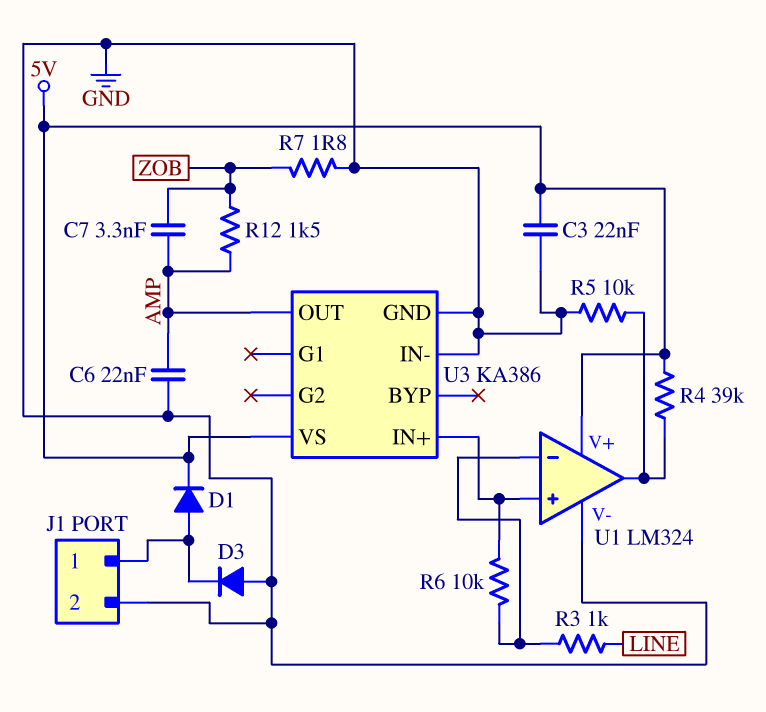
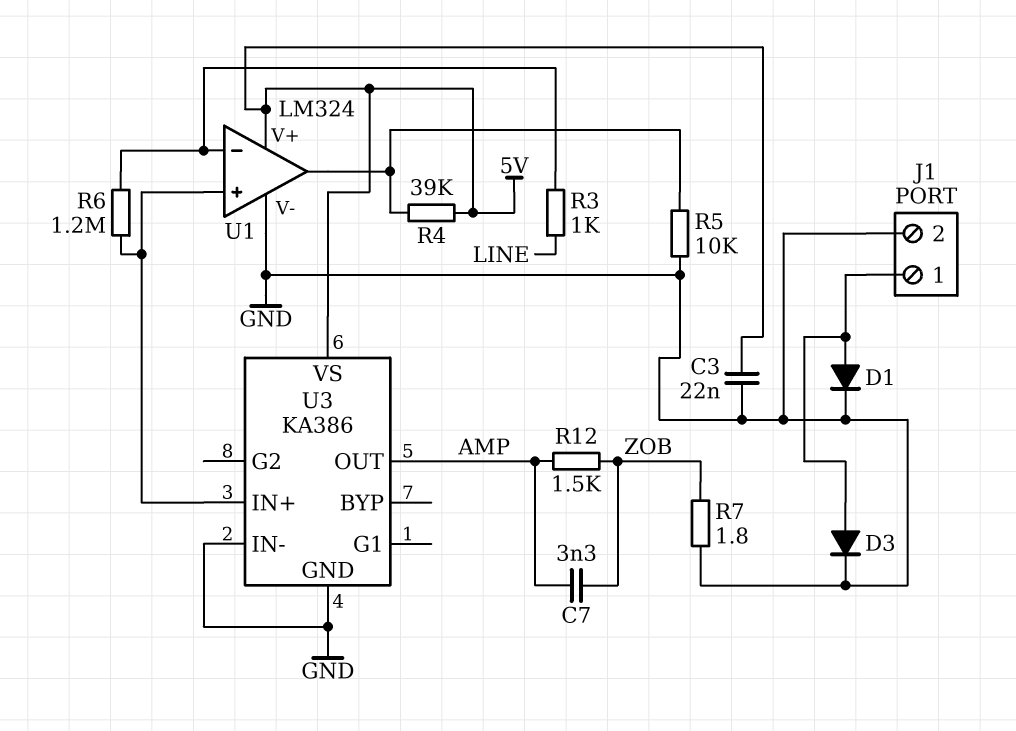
C6: 22nF (AMP, GND) -> none
D1: diode (A J1/1, K 5V) -> diode (A J1/1, K GND)
D3: diode (A GND, K J1/1) -> diode (A J1/1, K GND)
R6: 10k (U1/in+, U1/in-) -> 1.2M (U1/in+, U1/in-)

